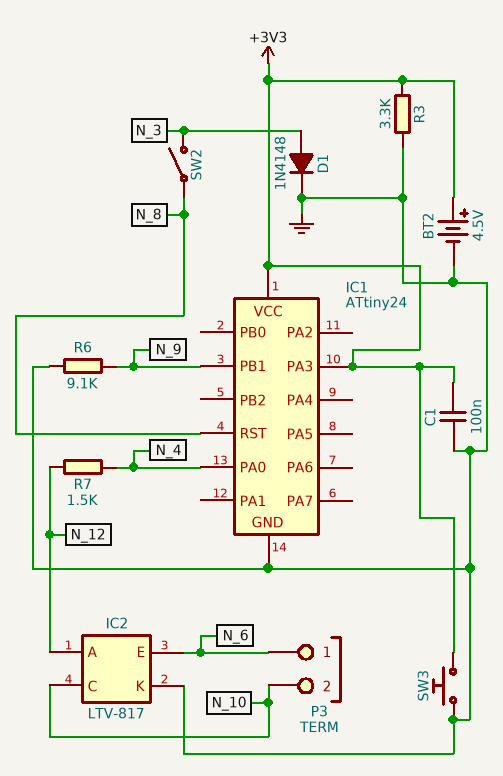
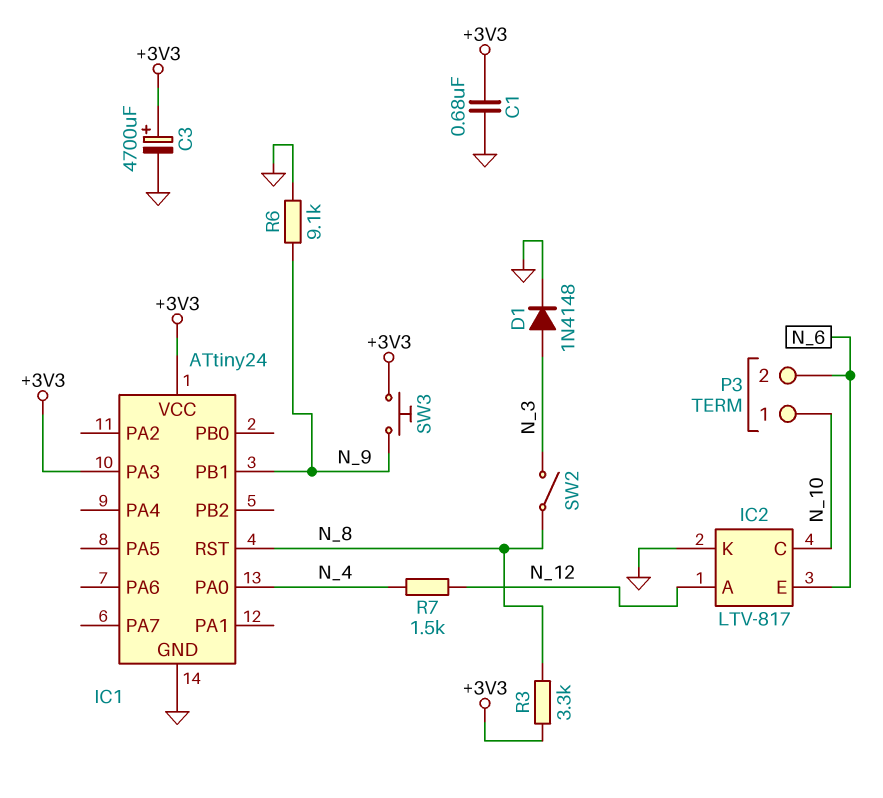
BT2: 4.5V (plus +3V3, minus GND) -> none
C1: 100nF (+3V3, GND) -> 680nF (+3V3, GND)
C3: none -> 4700uF (plus +3V3, minus GND)
P3 pin 1: N_6 -> N_10
P3 pin 2: N_10 -> N_6
R3: 3.3k (+3V3, GND) -> 3.3k (+3V3, N_8)
SW3: button (+3V3, GND) -> button (+3V3, N_9)

